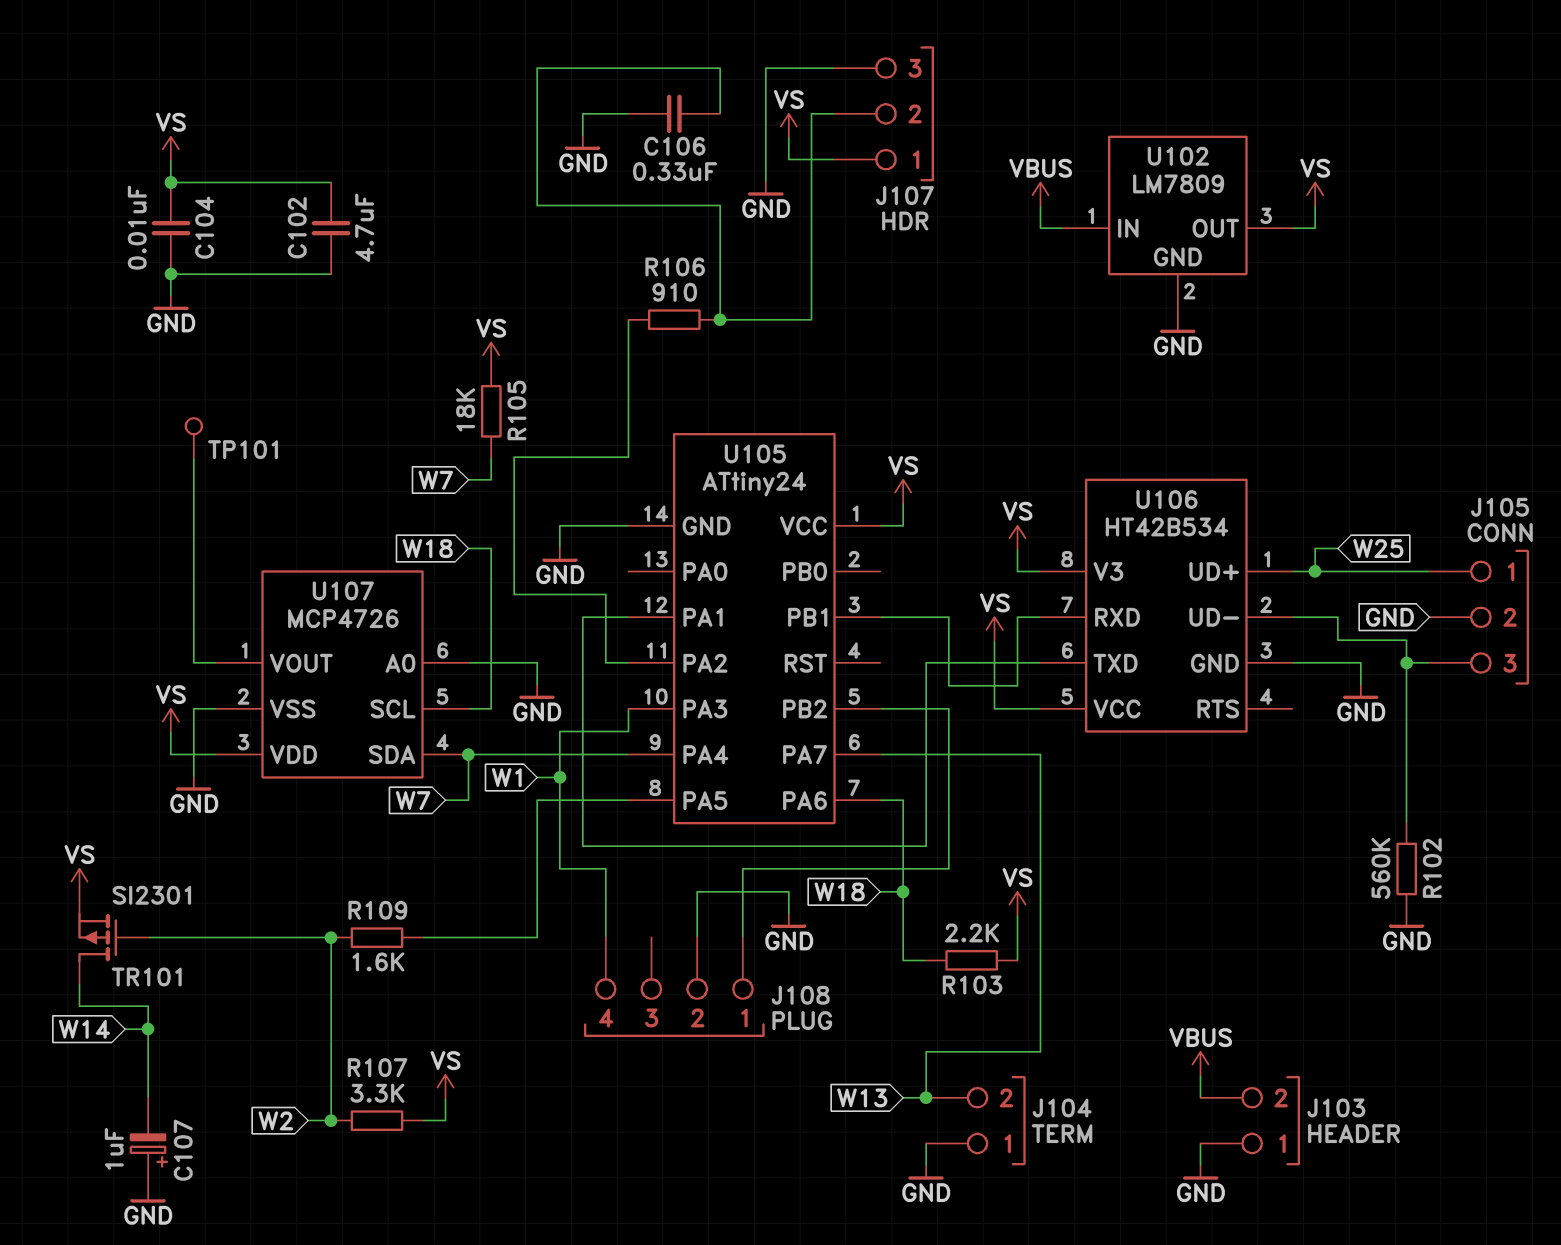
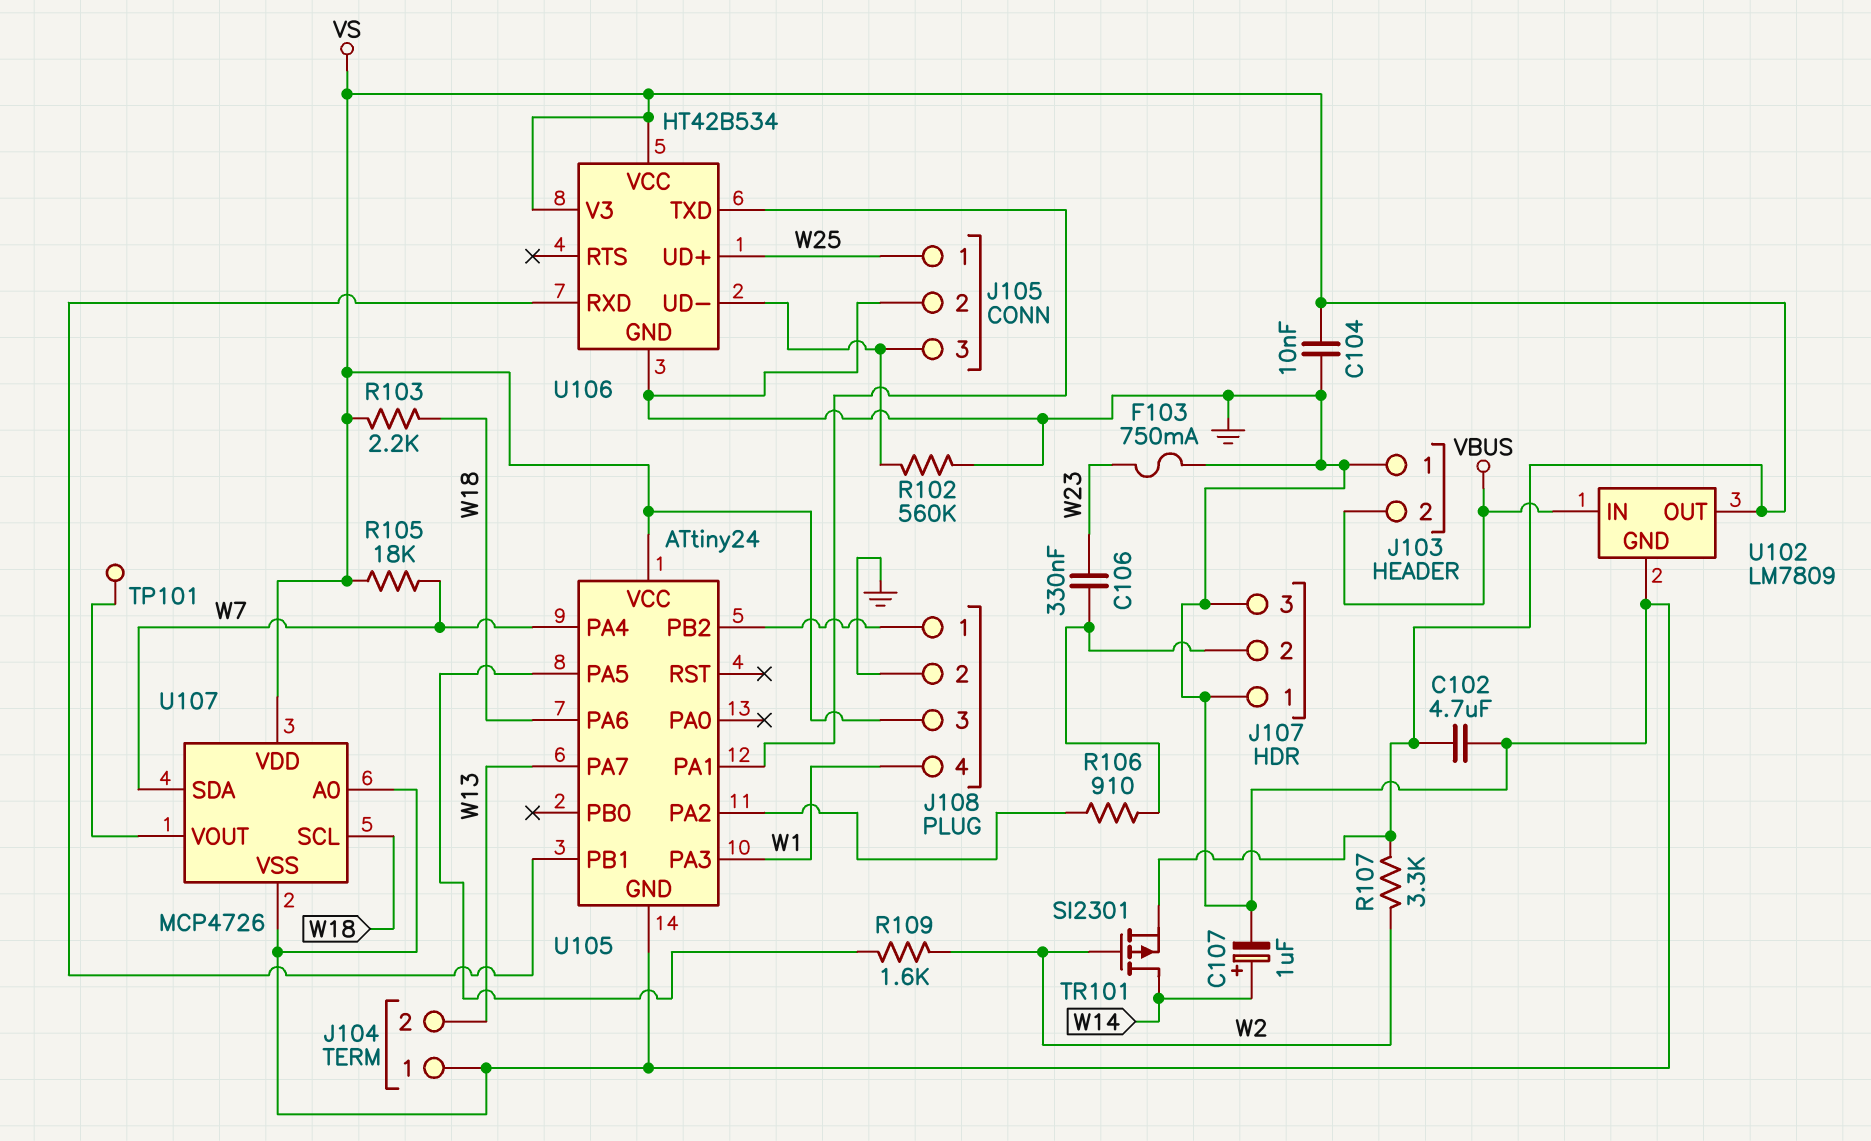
C106: 330nF (GND, J107/2) -> 330nF (J107/2, W23)
C107: 1uF (plus GND, minus W14) -> 1uF (plus W14, minus GND)
F103: none -> 750mA (GND, W23)
J107 pin 1: VS -> GND
J108 pin 3: none -> VS

